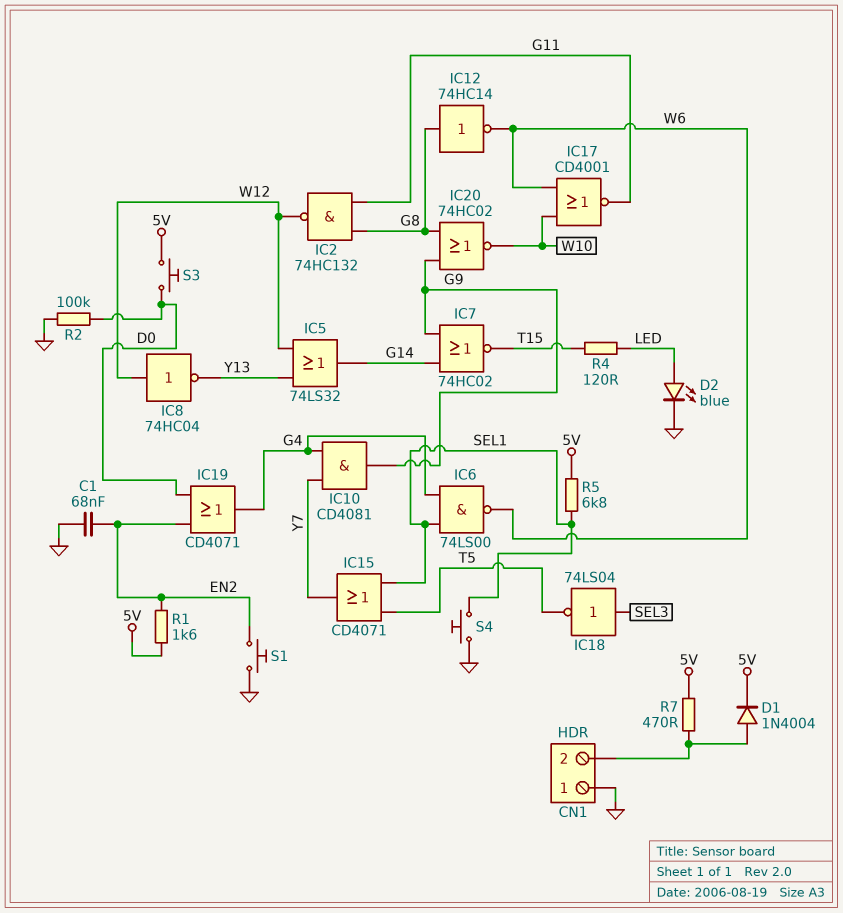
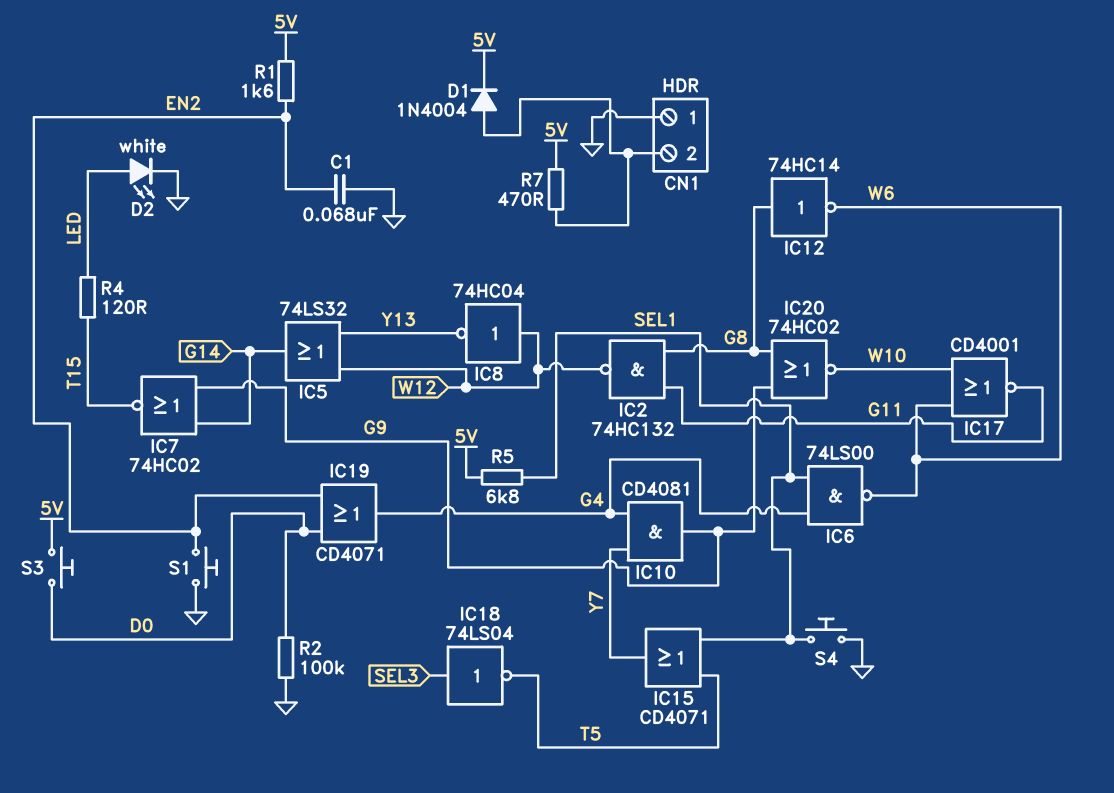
D2: LED blue (A LED, K GND) -> LED white (A LED, K GND)

